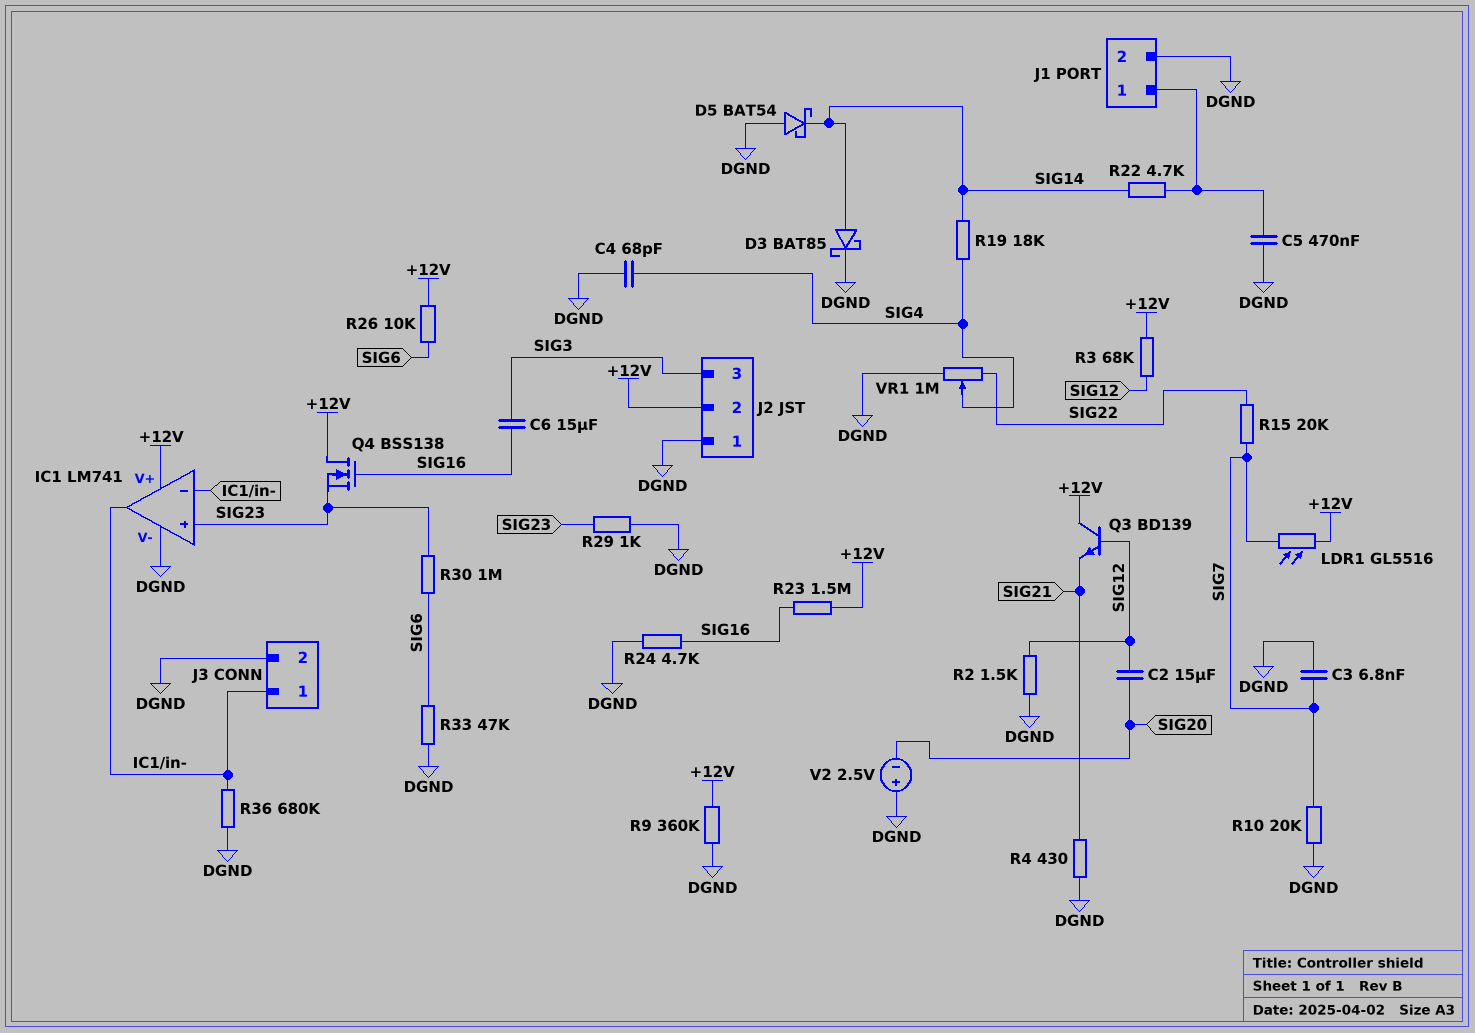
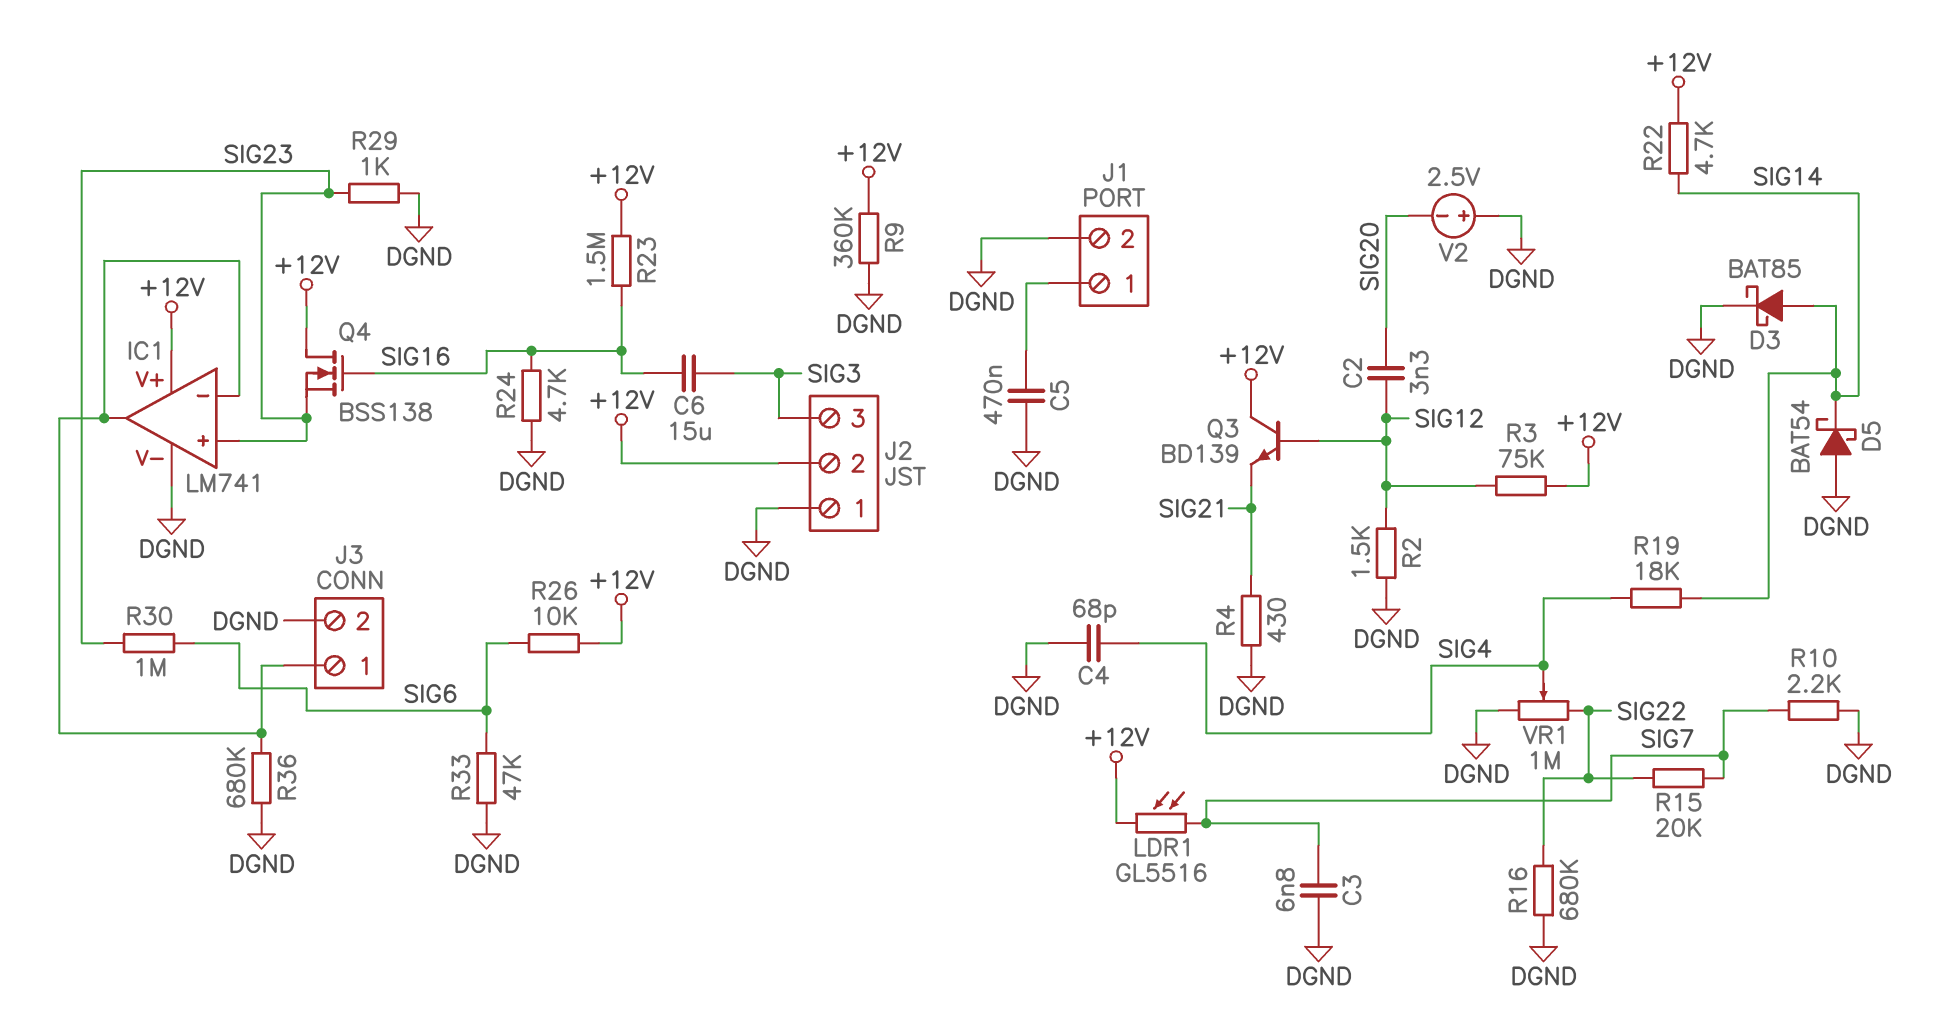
C2: 15uF (SIG12, SIG20) -> 3.3nF (SIG12, SIG20)
R3: 68k (+12V, SIG12) -> 75k (+12V, SIG12)
R10: 20k (DGND, SIG7) -> 2.2k (DGND, SIG7)
R16: none -> 680k (DGND, SIG22)
R22: 4.7k (J1/1, SIG14) -> 4.7k (+12V, SIG14)

